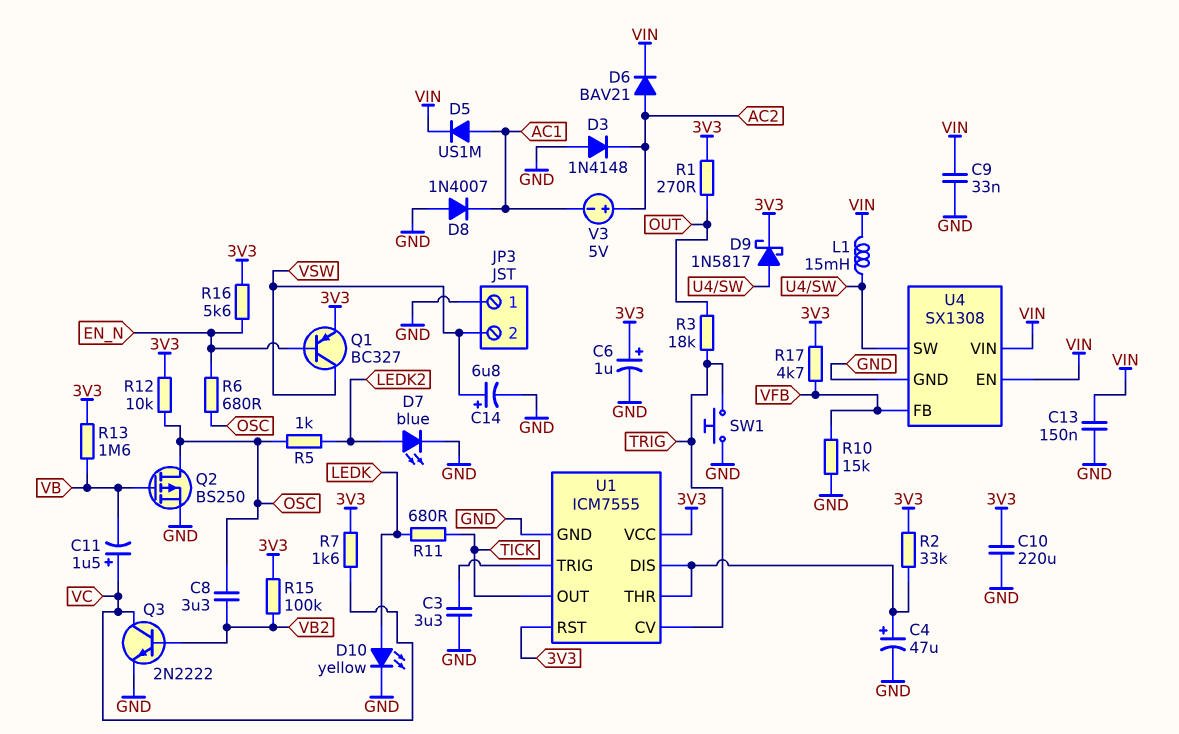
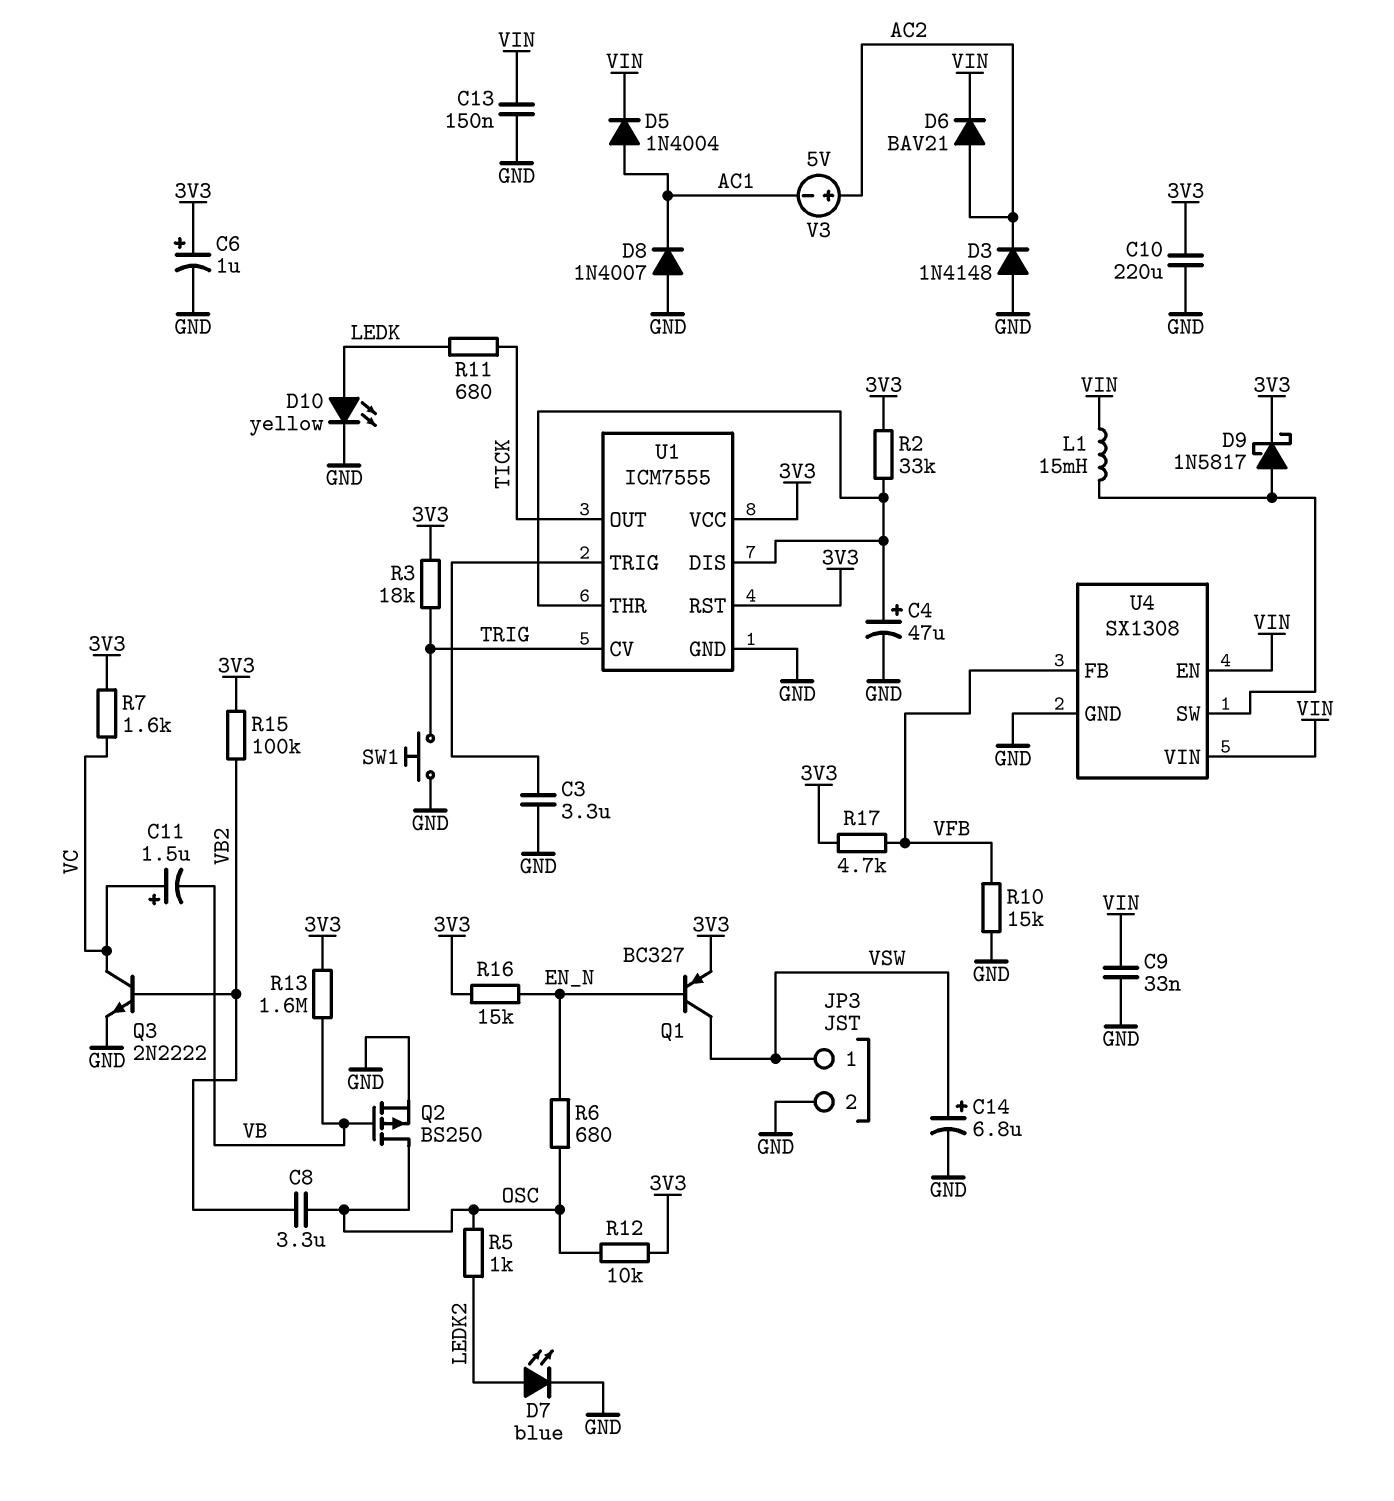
D5: diode US1M (A AC1, K VIN) -> diode 1N4004 (A AC1, K VIN)
JP3 pin 1: GND -> VSW
JP3 pin 2: VSW -> GND
R1: 270 (3V3, OUT) -> none
R3: 18k (OUT, TRIG) -> 18k (3V3, TRIG)
R16: 5.6k (3V3, EN_N) -> 15k (3V3, EN_N)

